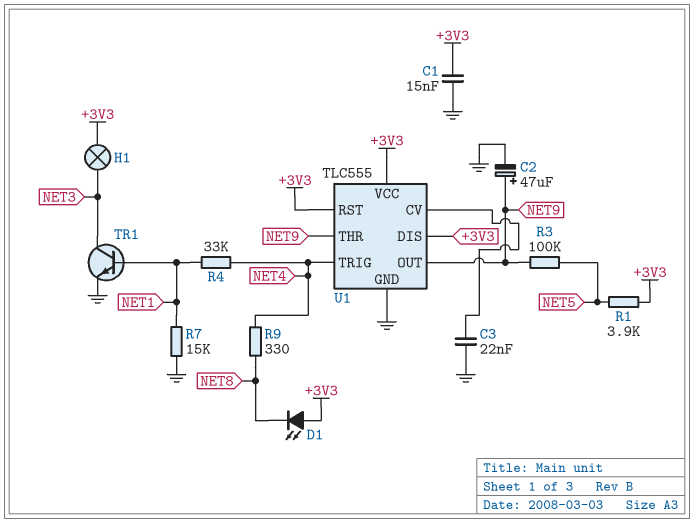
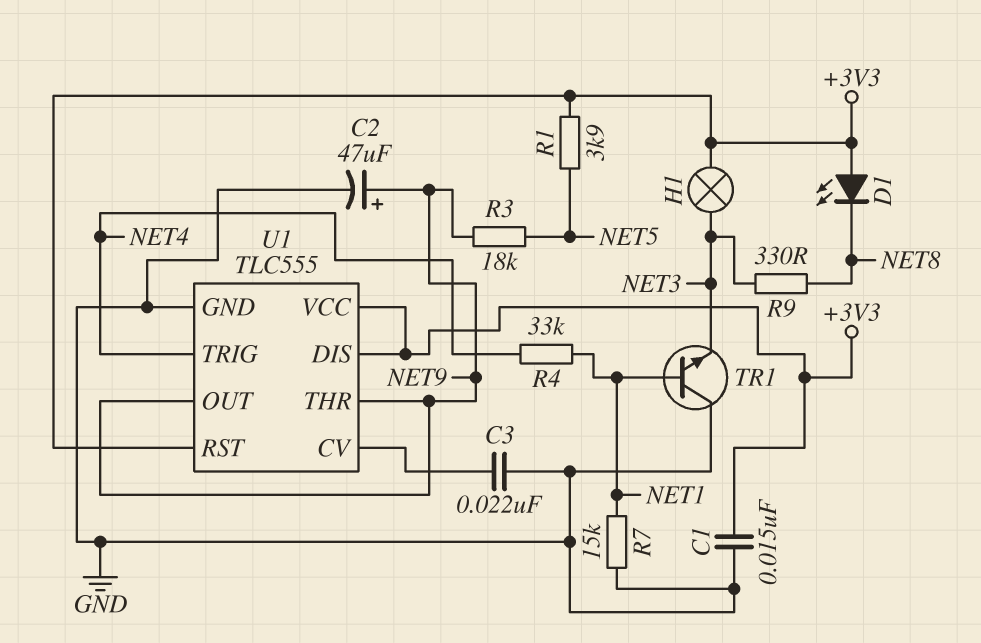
R3: 100k (NET5, NET9) -> 18k (NET5, NET9)
R9: 330 (NET4, NET8) -> 330 (NET3, NET8)
TR1: NPN (B NET1, C NET3, E GND) -> NPN (B NET1, C GND, E NET3)

